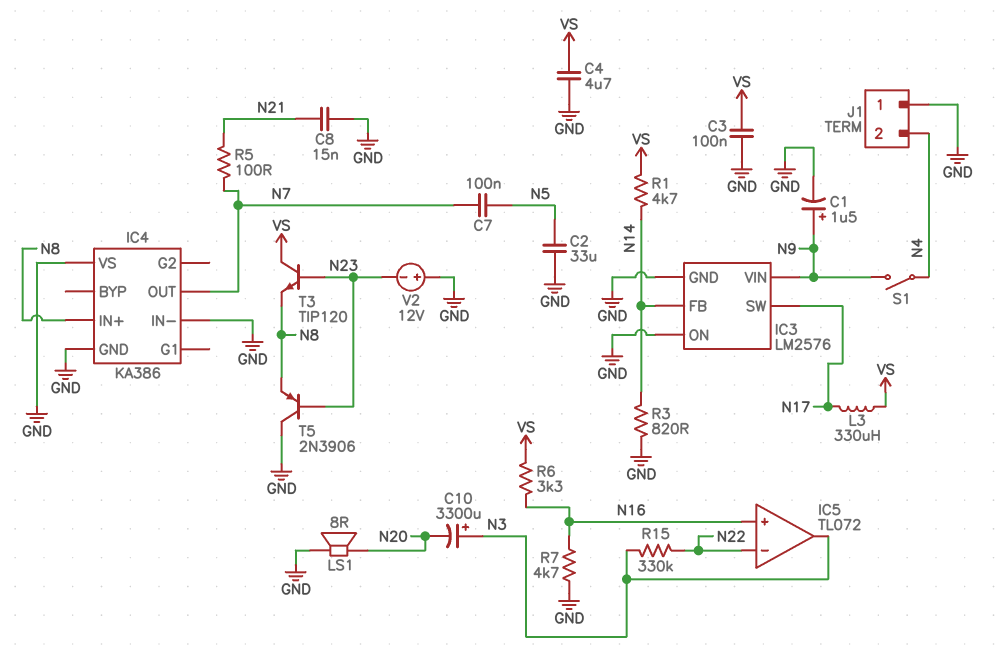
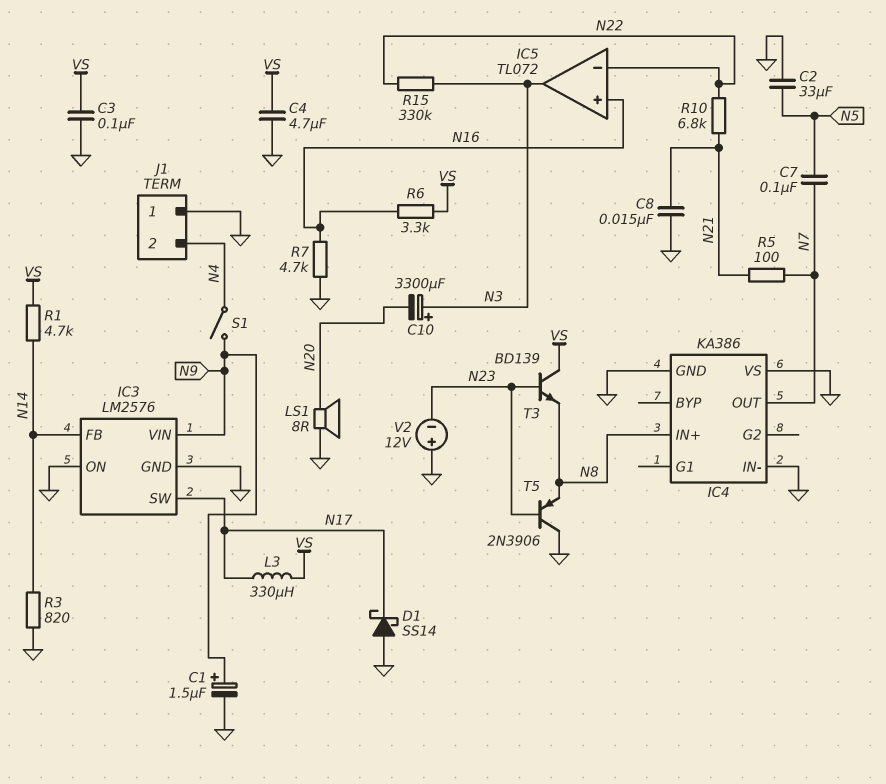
D1: none -> schottky SS14 (A GND, K N17)
R10: none -> 6.8k (N21, N22)
T3: NPN TIP120 (B N23, C VS, E N8) -> NPN BD139 (B N23, C VS, E N8)

